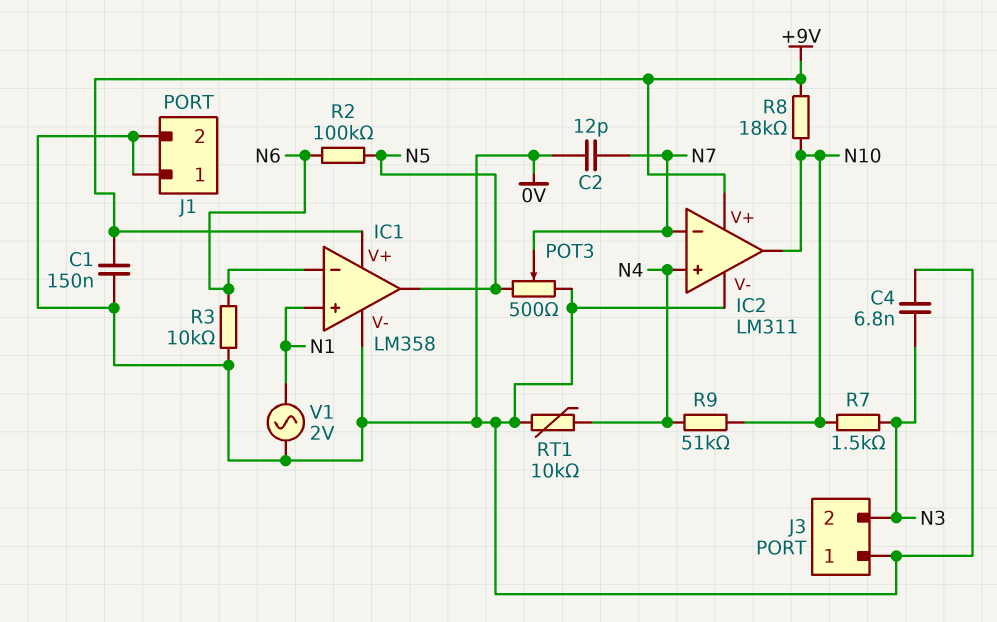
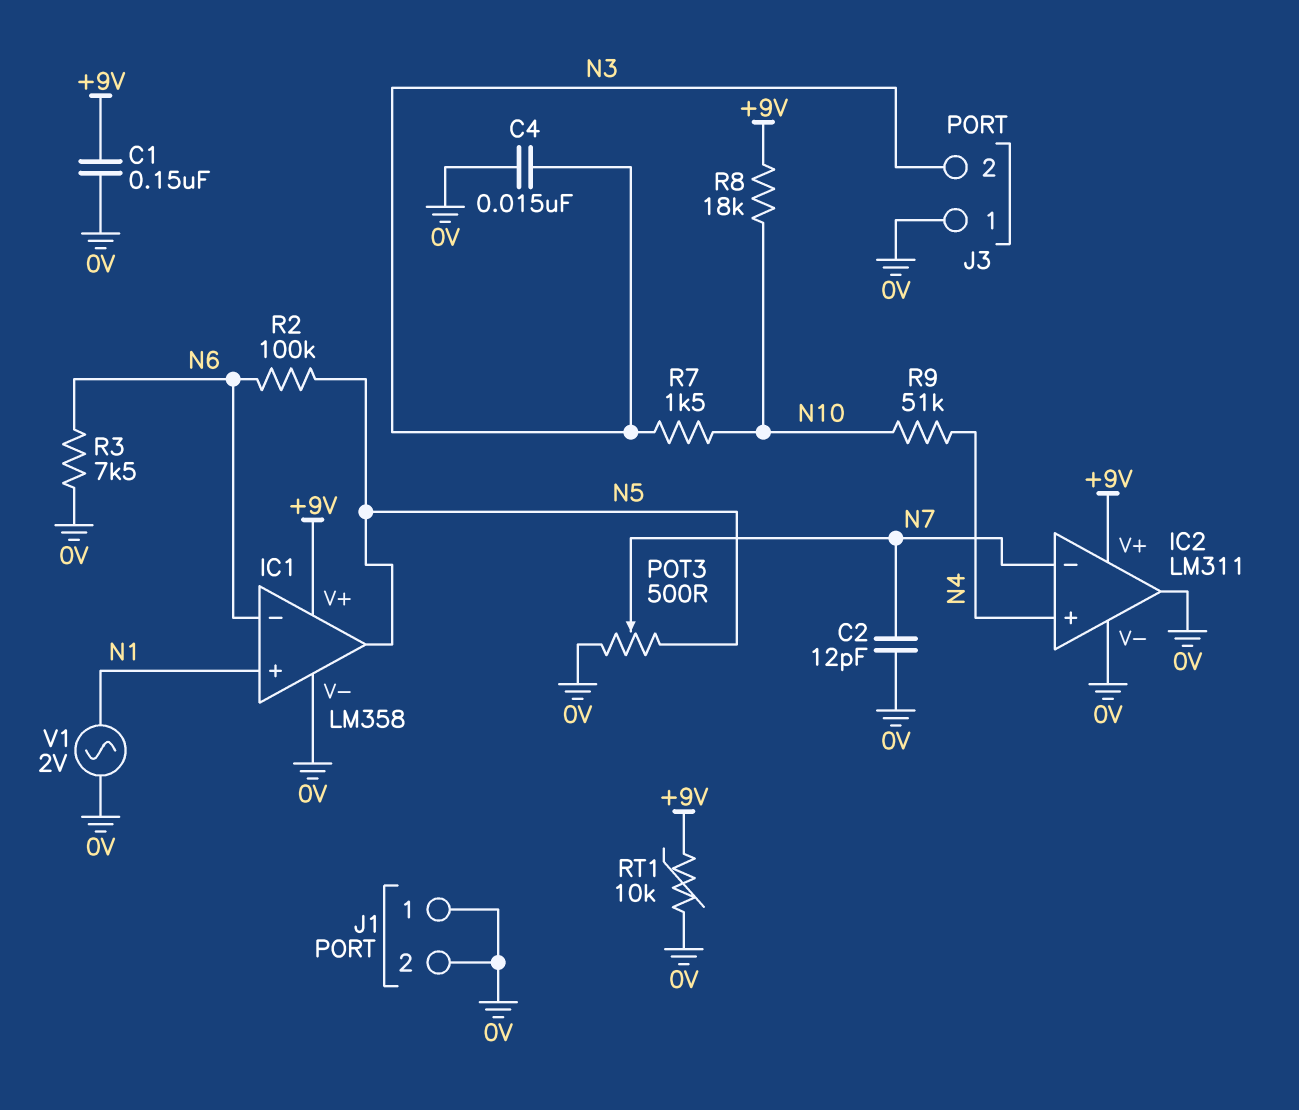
C4: 6.8nF (0V, N3) -> 15nF (0V, N3)
IC2 pin out: N10 -> 0V
R3: 10k (0V, N6) -> 7.5k (0V, N6)
RT1: 10k (0V, N4) -> 10k (+9V, 0V)

